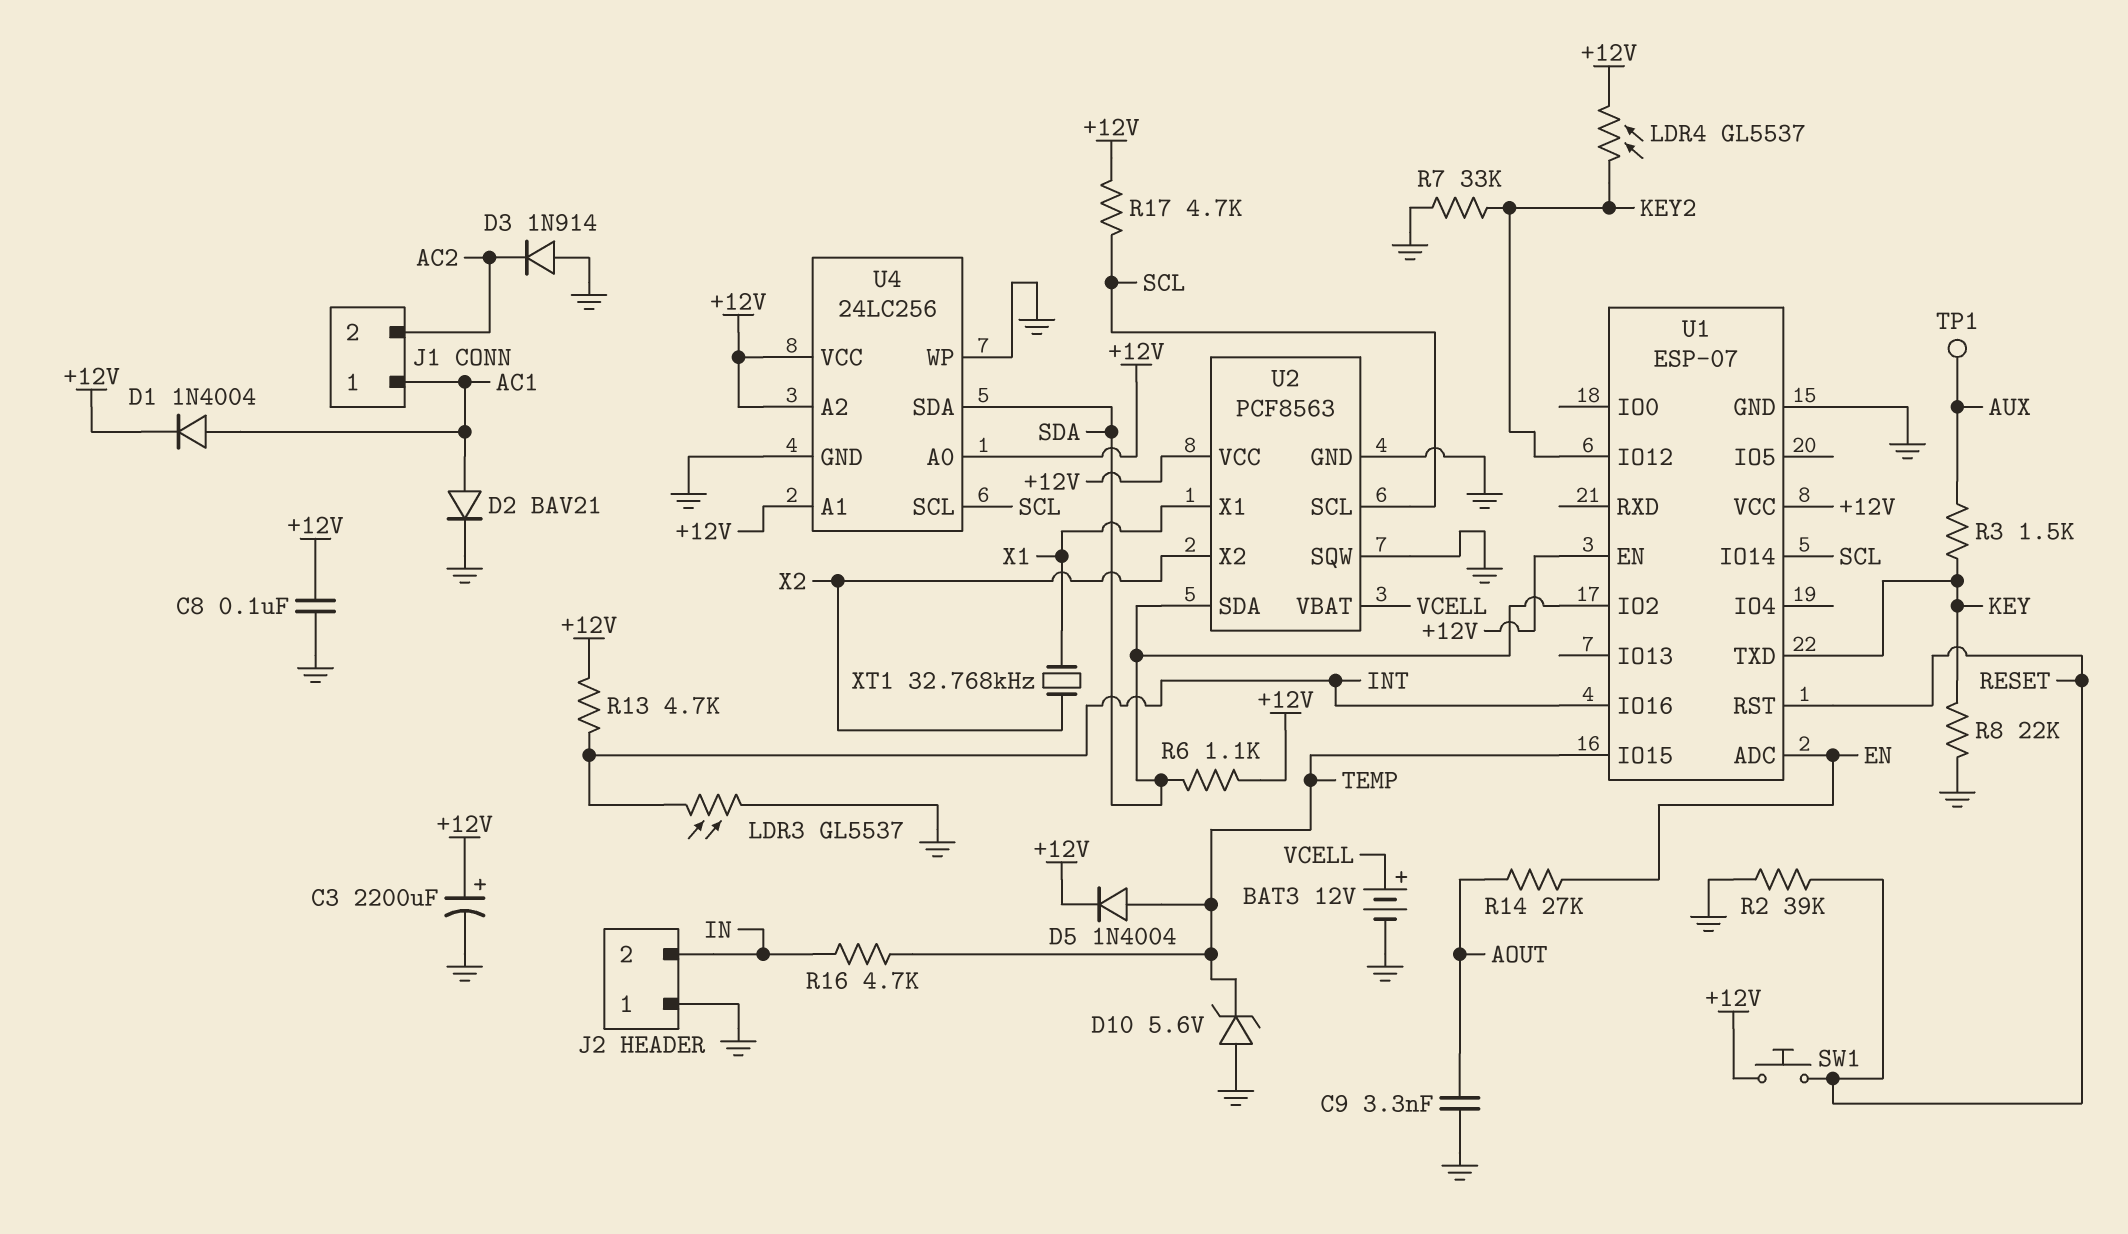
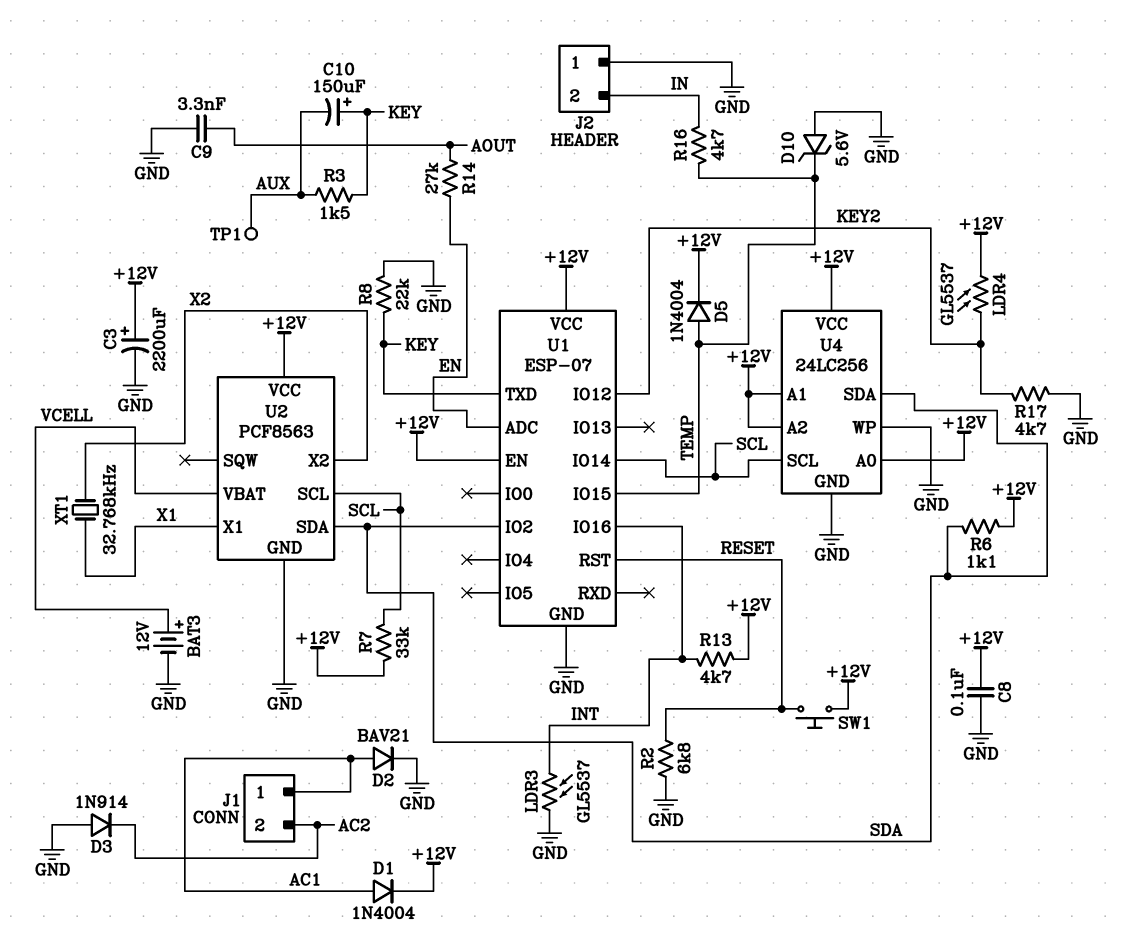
C10: none -> 150uF (plus KEY, minus AUX)
R2: 39k (GND, RESET) -> 6.8k (GND, RESET)
R7: 33k (GND, KEY2) -> 33k (+12V, SCL)
R17: 4.7k (+12V, SCL) -> 4.7k (GND, KEY2)
U2 pin SQW: GND -> none

